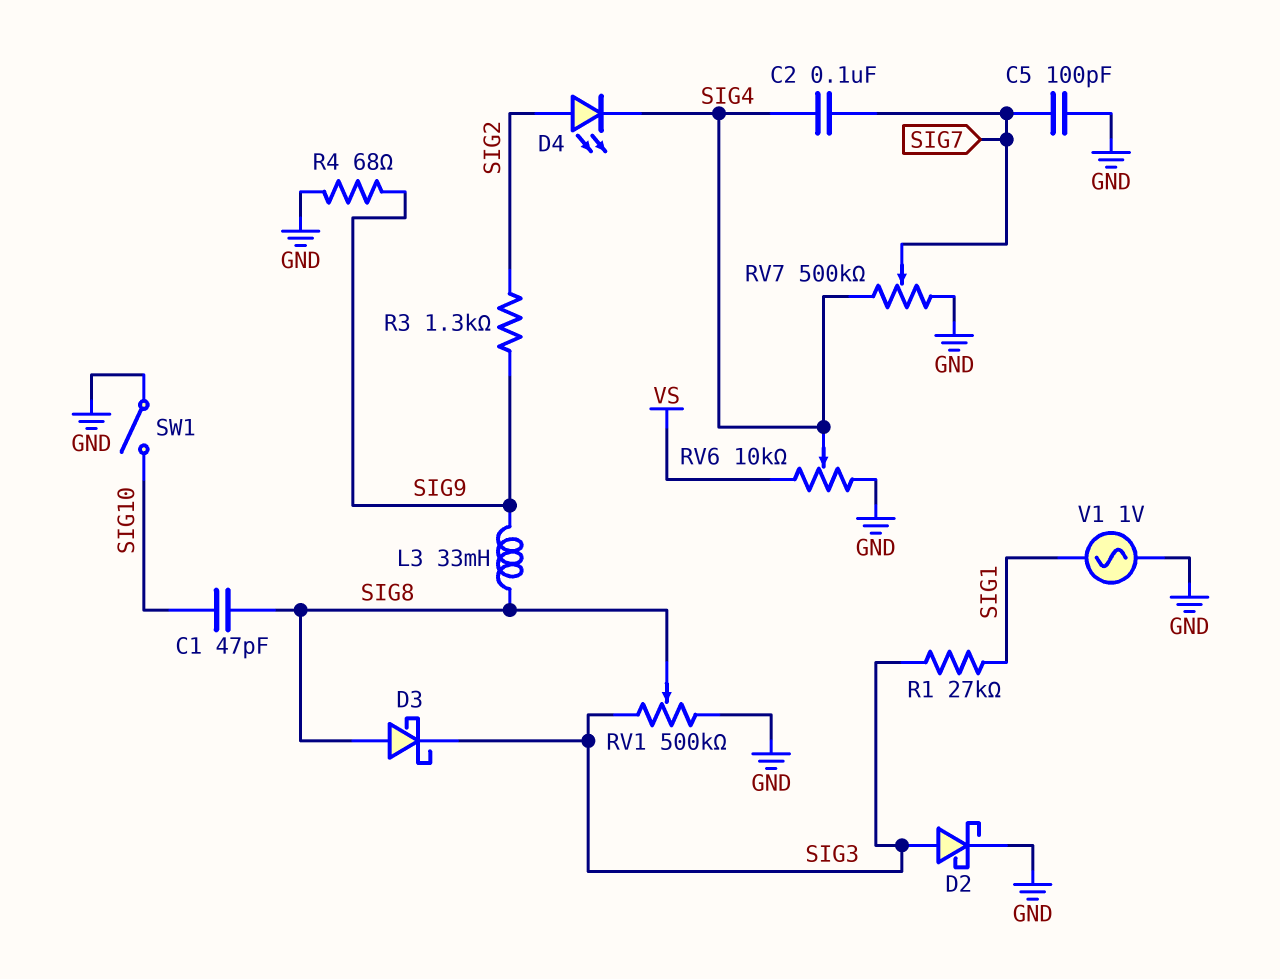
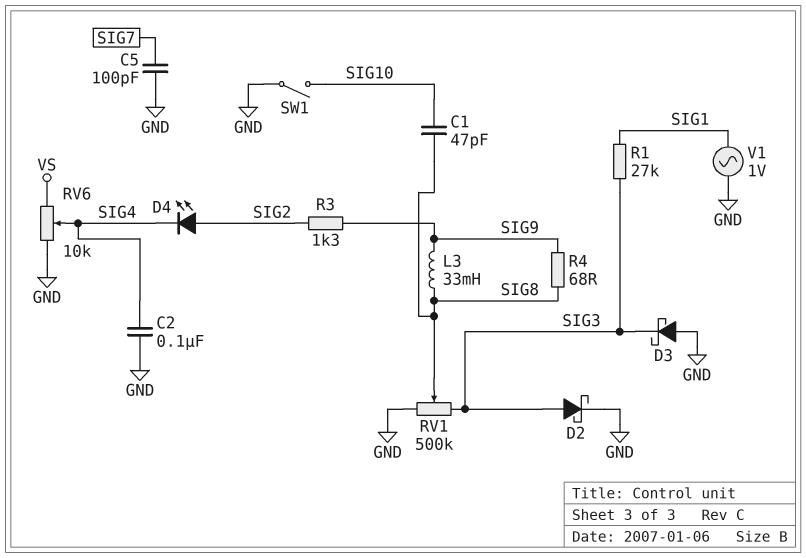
C2: 100nF (SIG4, SIG7) -> 100nF (GND, SIG4)
D3: schottky (A SIG8, K SIG3) -> schottky (A GND, K SIG3)
R4: 68 (GND, SIG9) -> 68 (SIG8, SIG9)
RV7: 500k (GND, SIG4, wiper SIG7) -> none

